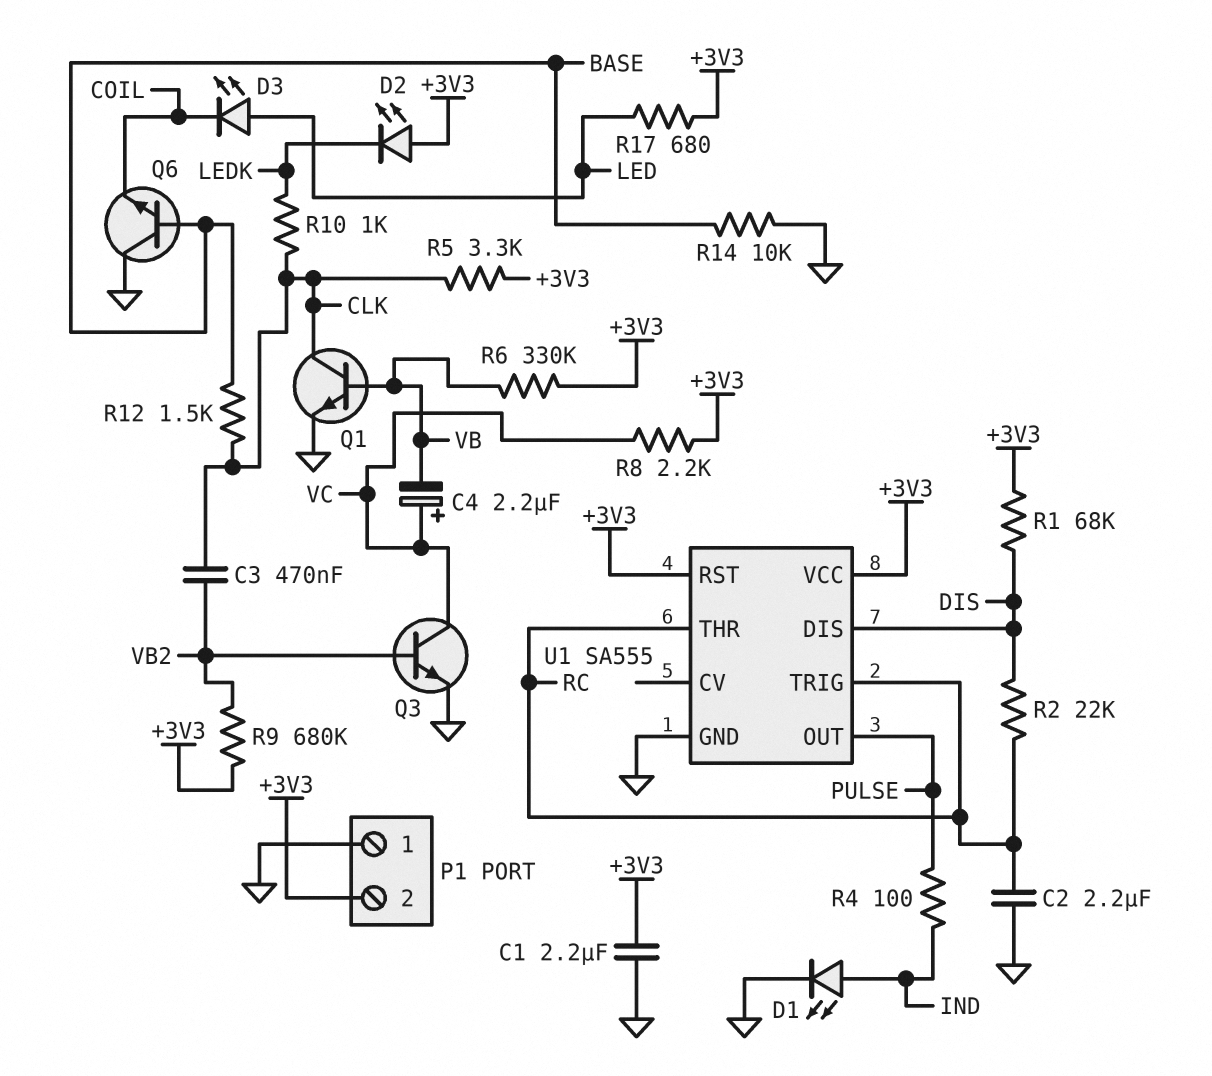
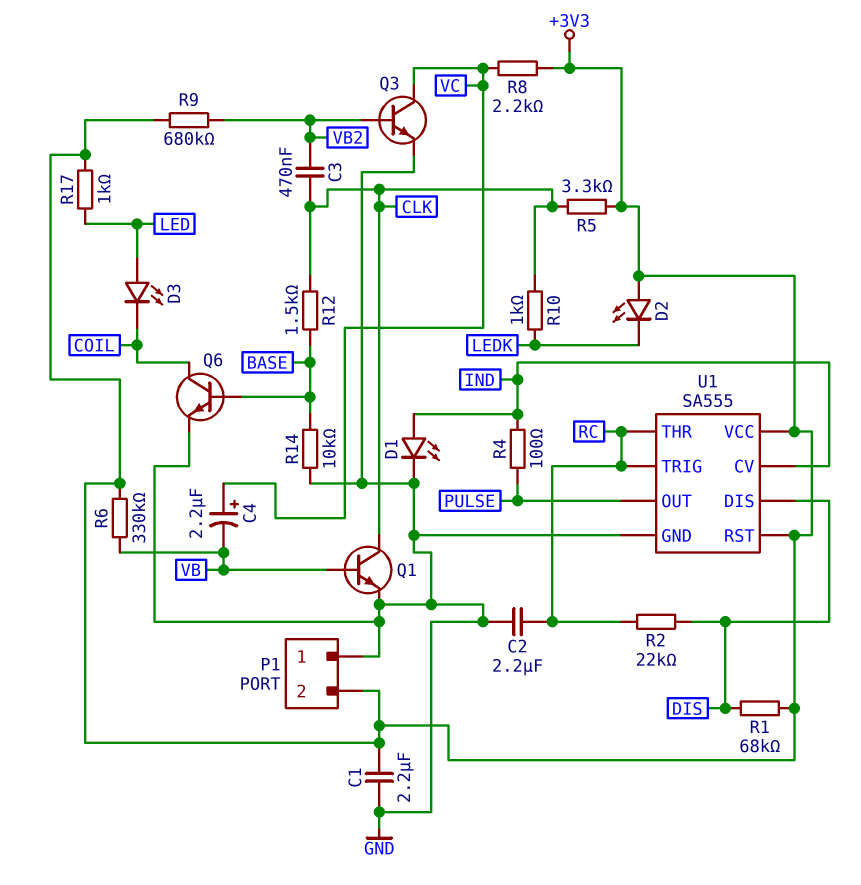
Q6: NPN (B BASE, C GND, E COIL) -> NPN (B BASE, C COIL, E GND)
R17: 680 (+3V3, LED) -> 1k (+3V3, LED)
U1 pin CV: none -> IND

